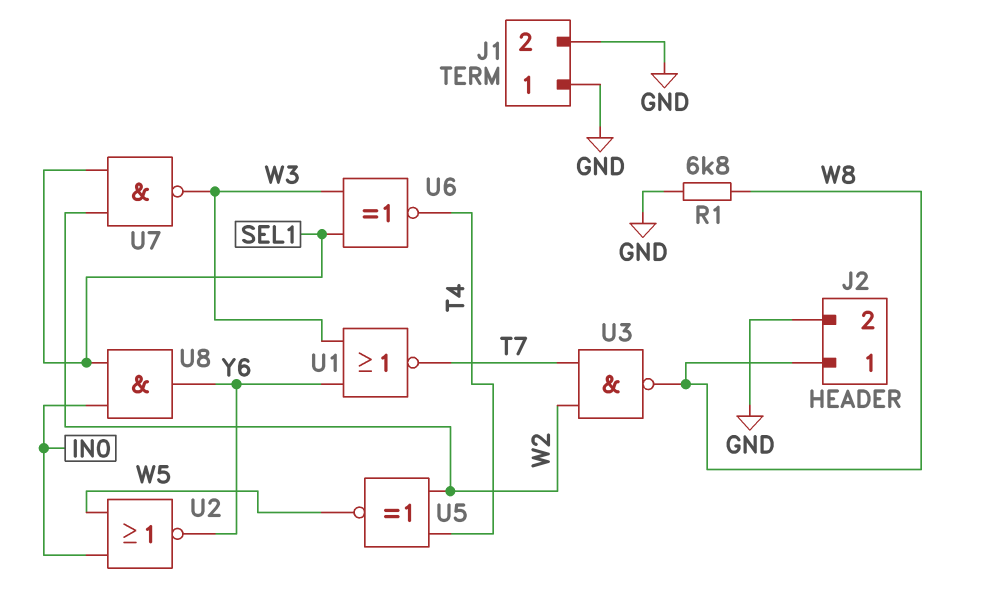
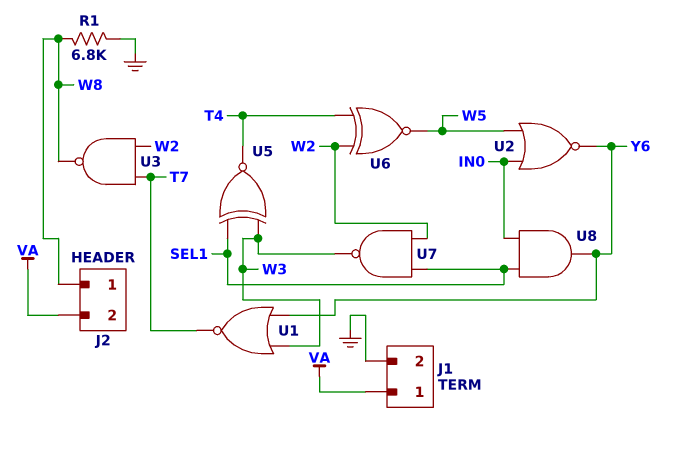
J1 pin 1: GND -> VA
J2 pin 2: GND -> VA
U5: XNOR (in T4, in W2, out W5) -> XNOR (in SEL1, in W3, out T4)
U6: XNOR (in SEL1, in W3, out T4) -> XNOR (in T4, in W2, out W5)

